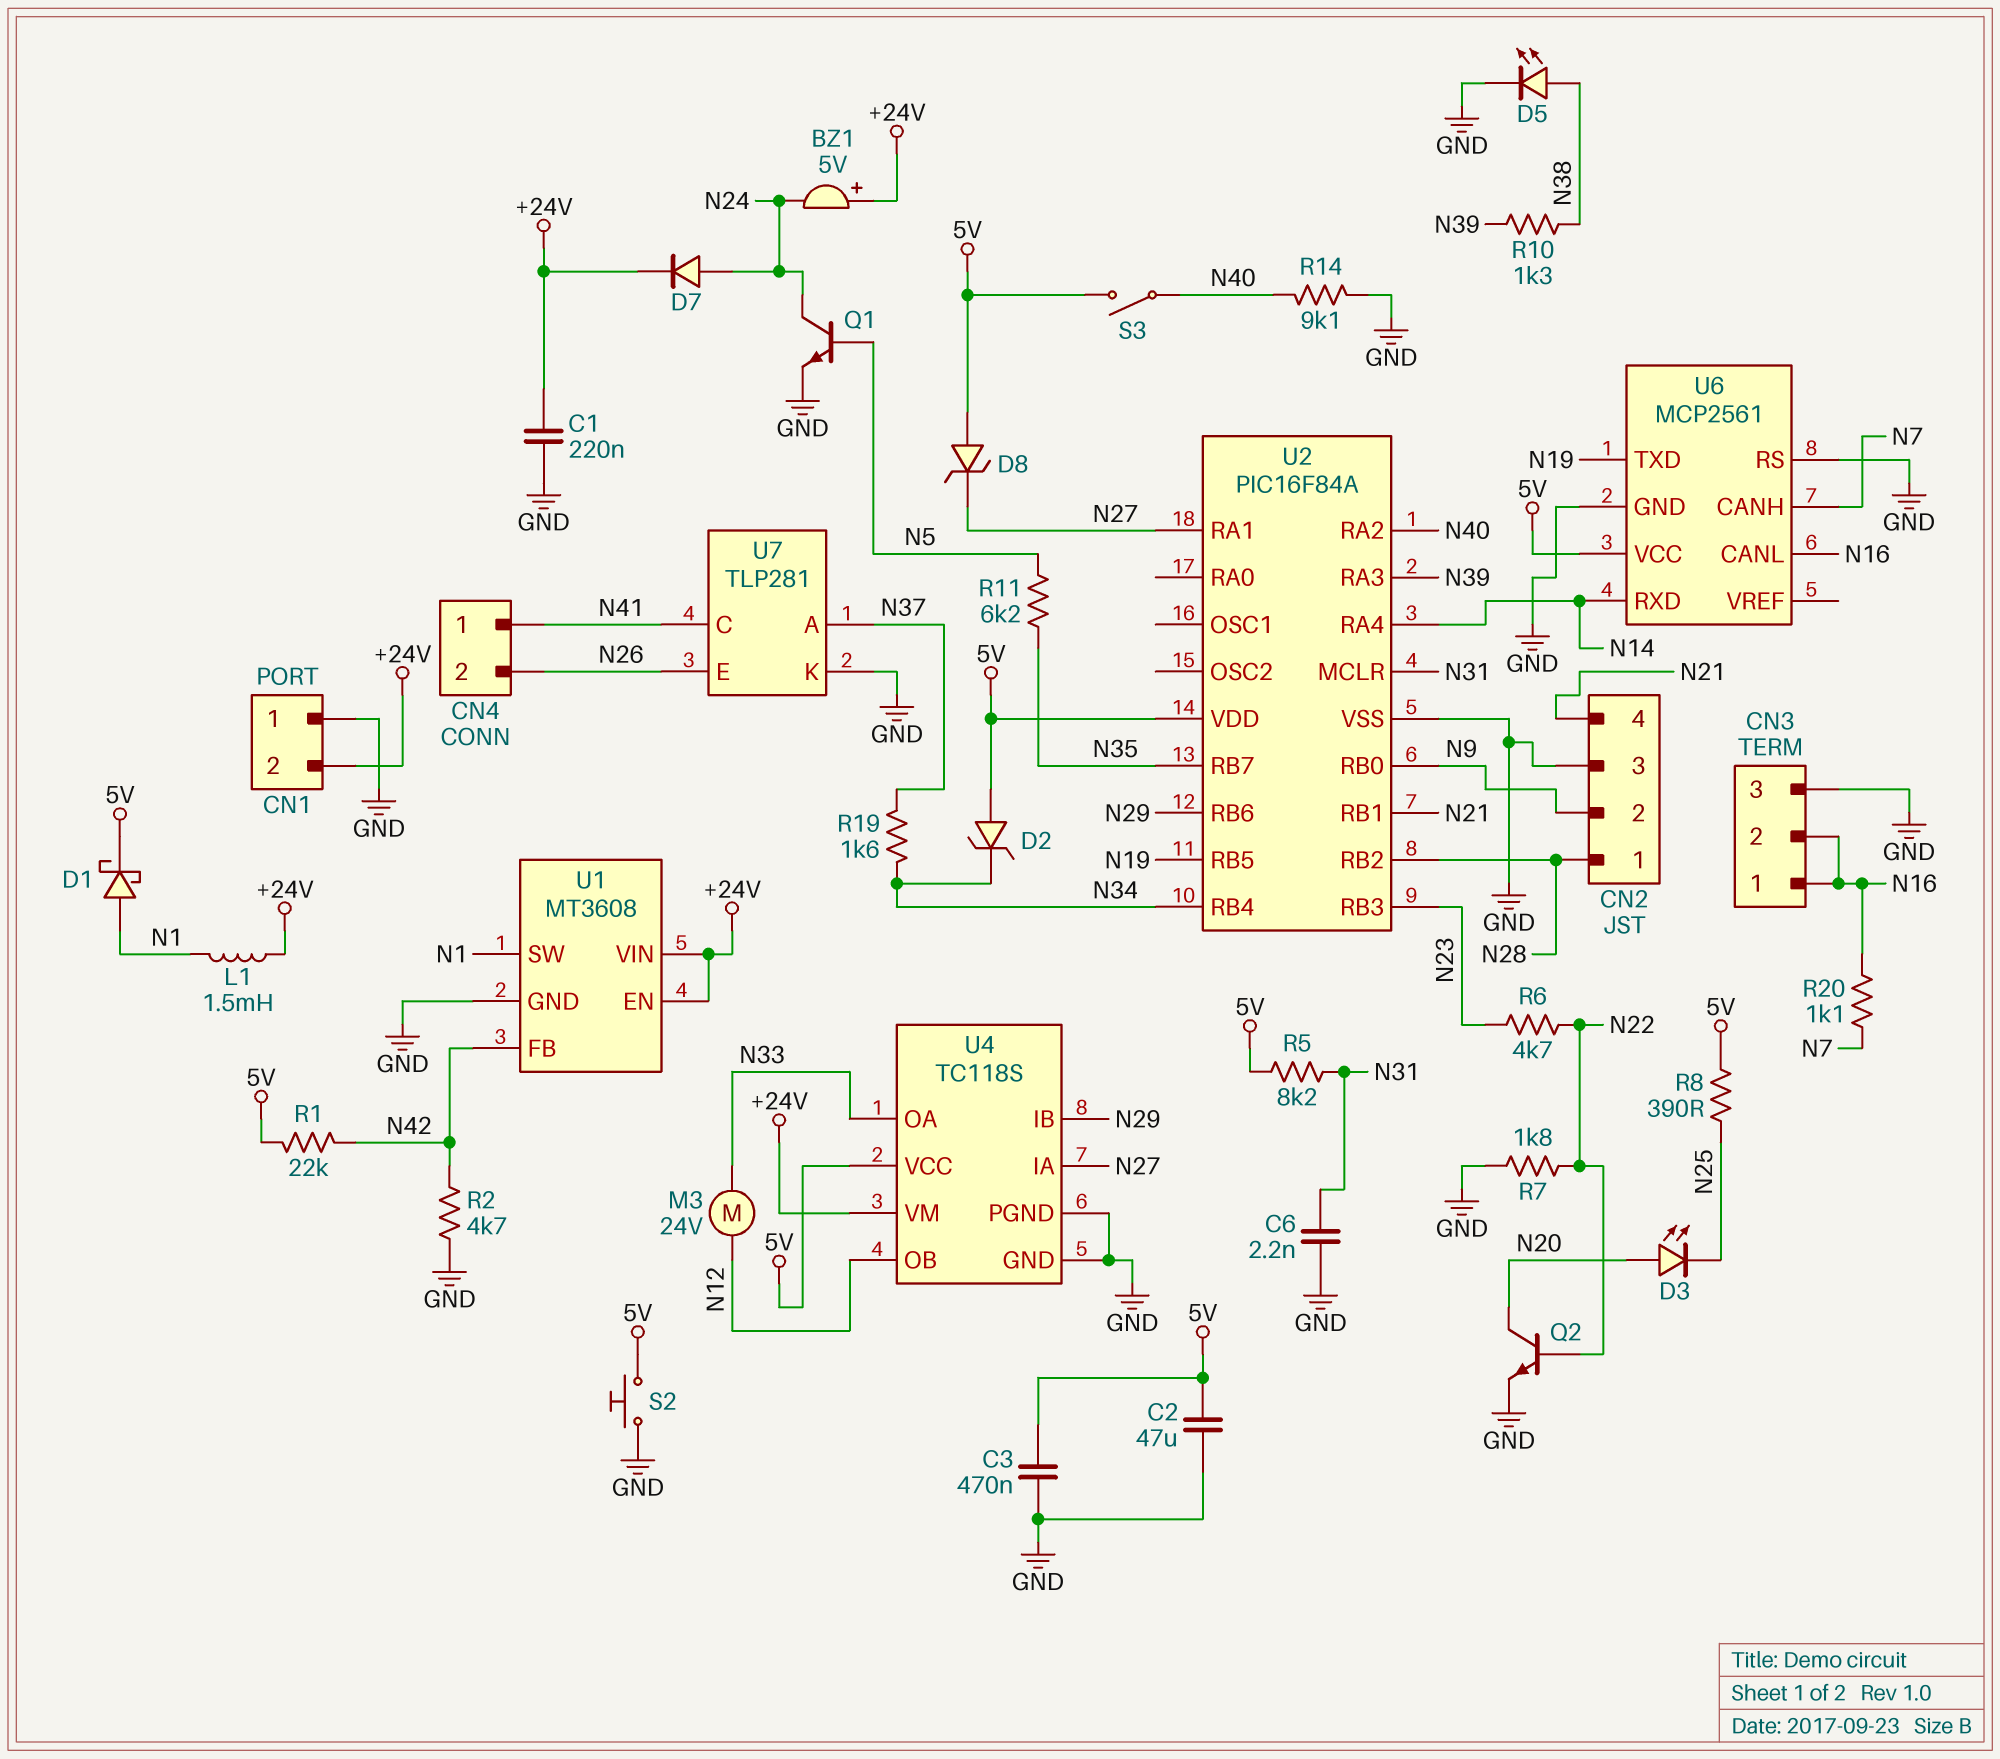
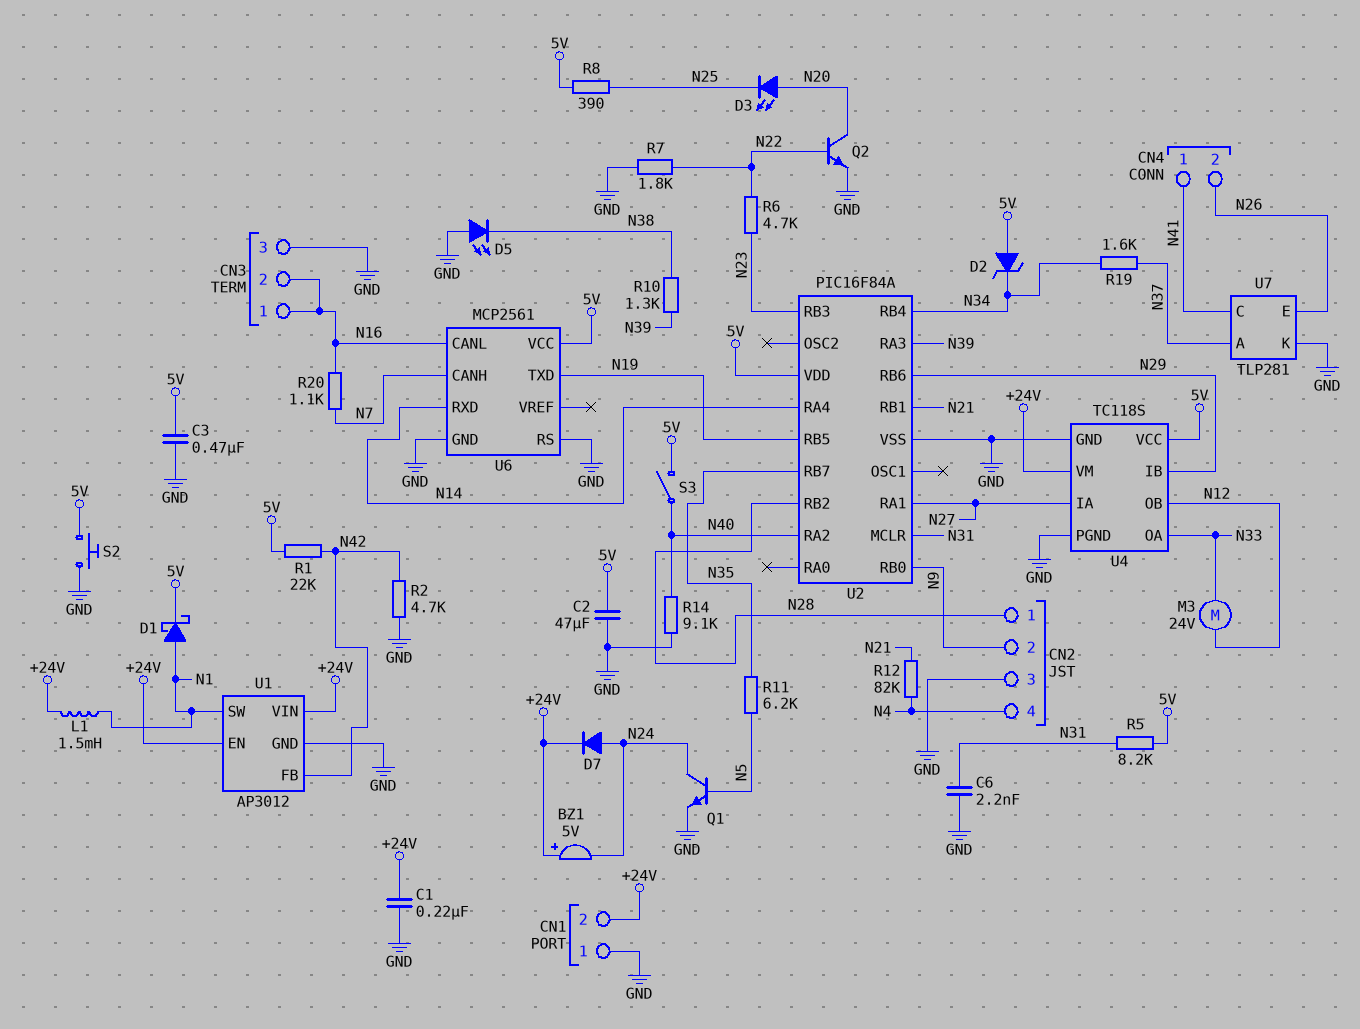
CN2 pin 4: N21 -> N4
D5: LED (A N38, K GND) -> LED (A GND, K N38)
D8: zener (A 5V, K N27) -> none
R12: none -> 82k (N4, N21)
U1: MT3608 -> AP3012

